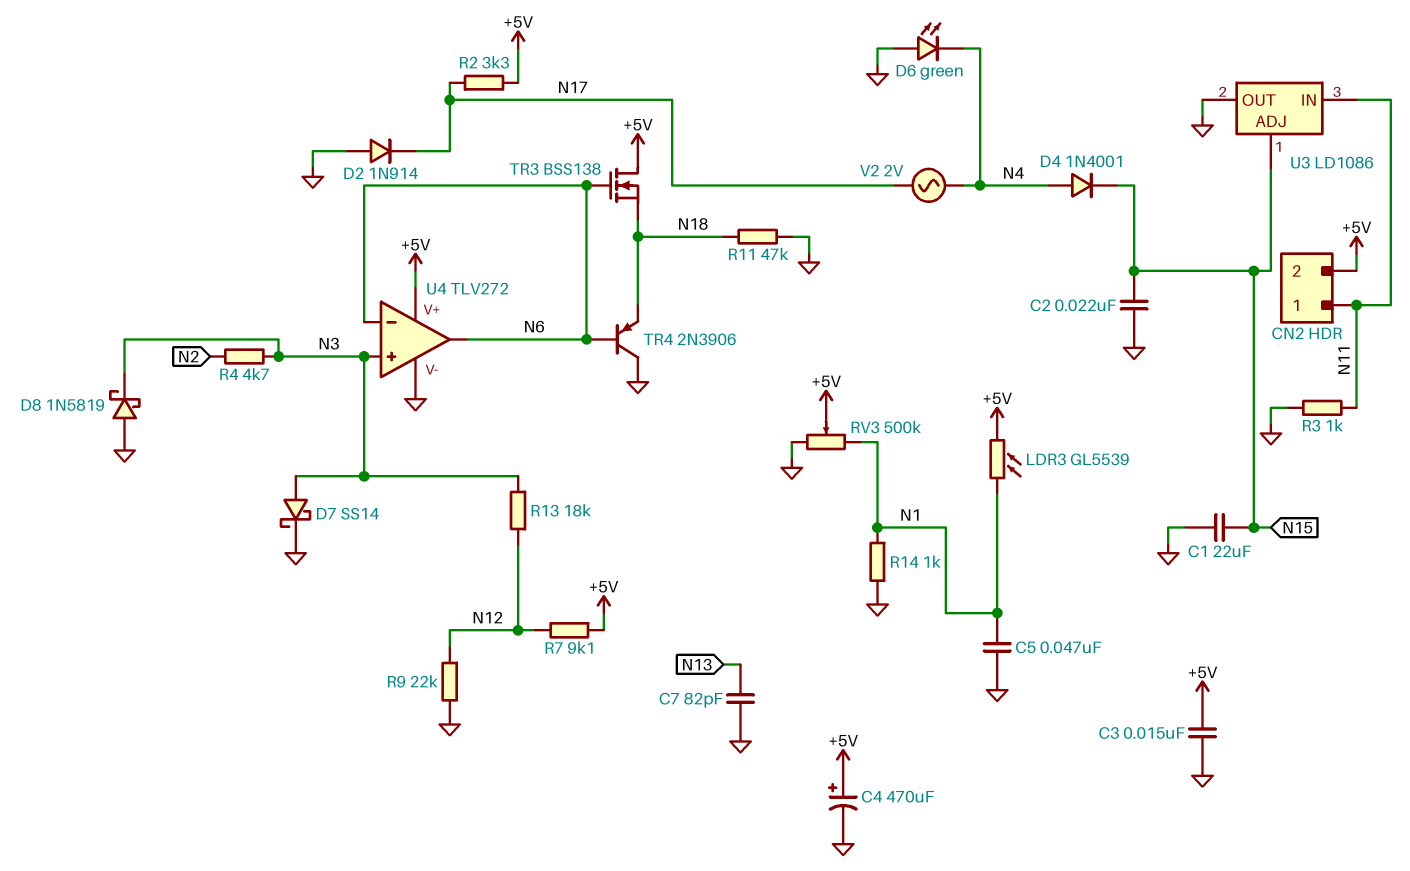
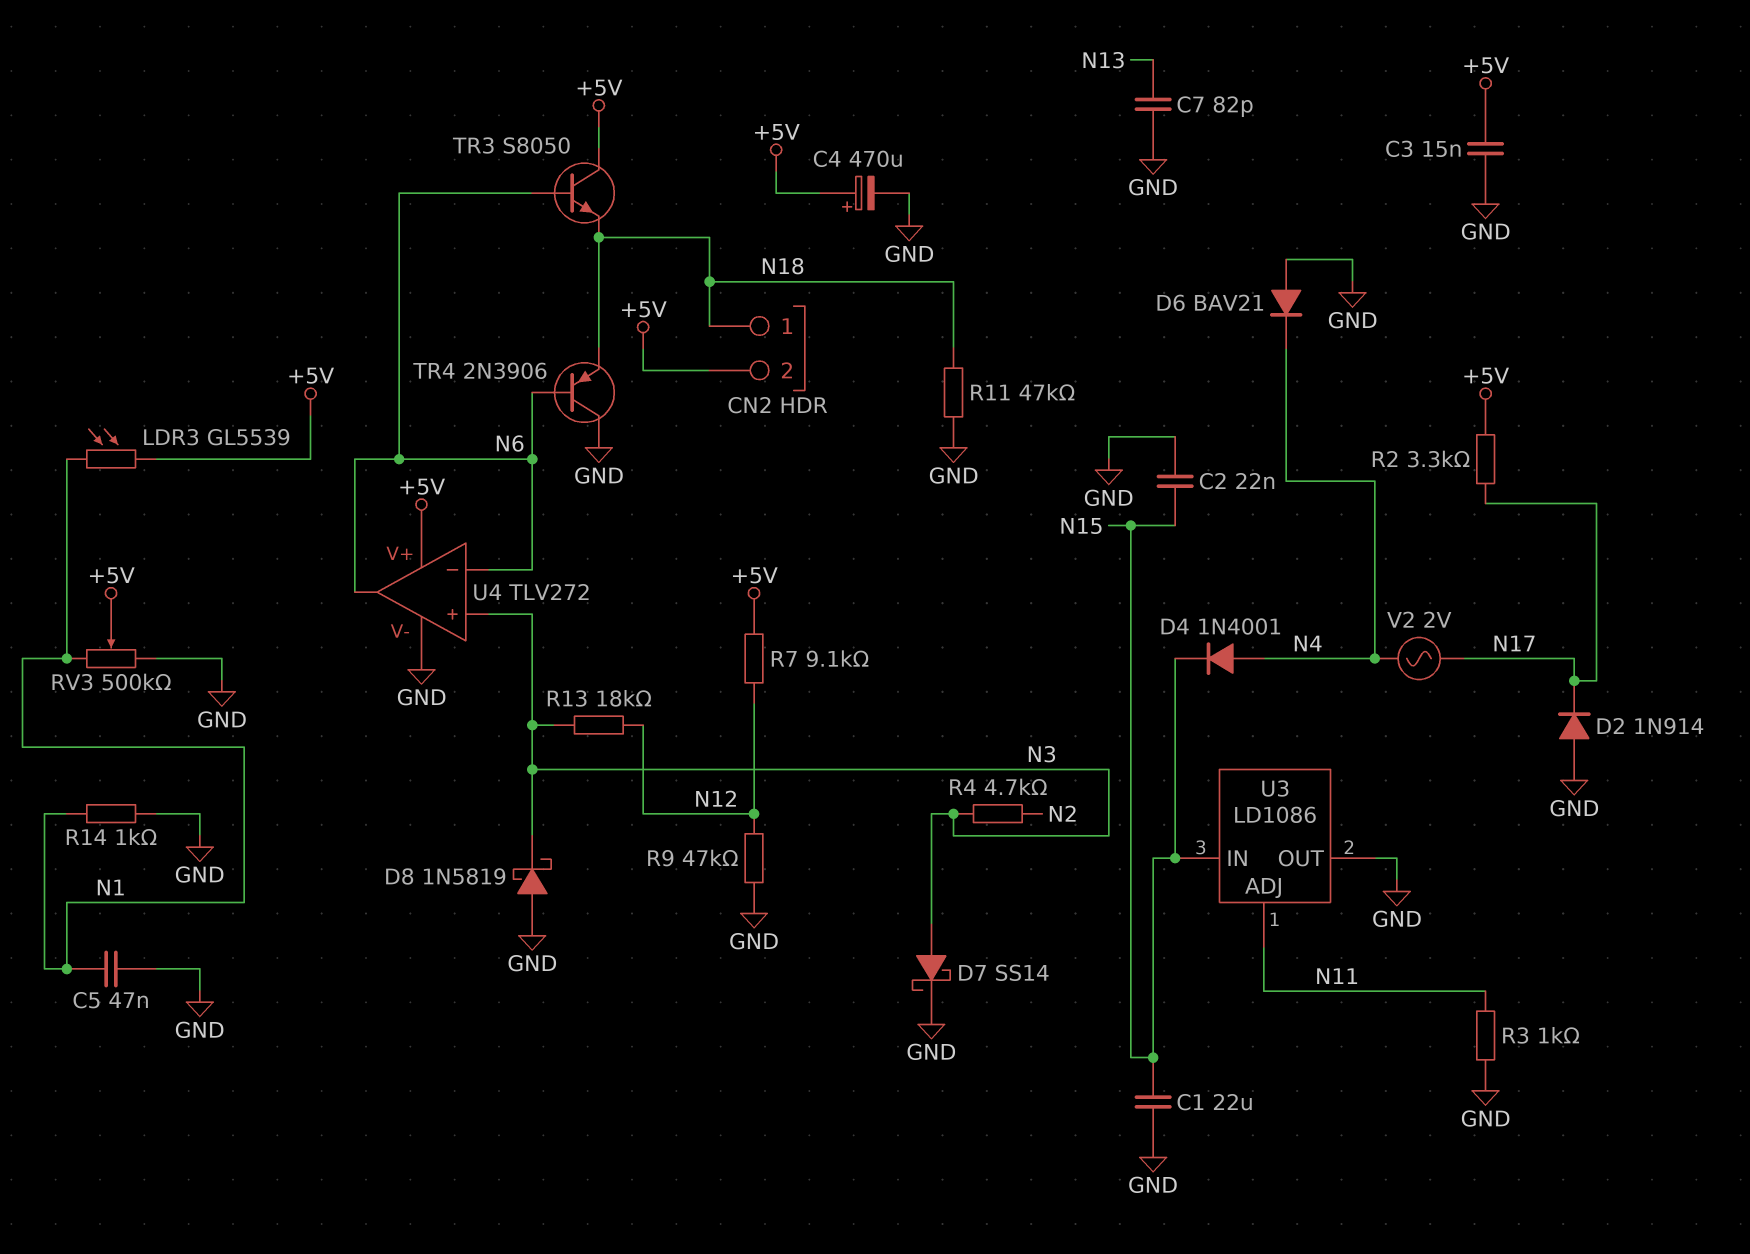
CN2 pin 1: N11 -> N18
D6: LED green (A GND, K N4) -> diode BAV21 (A GND, K N4)
R9: 22k (GND, N12) -> 47k (GND, N12)
TR3: NMOS BSS138 (G N6, D +5V, S N18) -> NPN S8050 (B N6, C +5V, E N18)
U3 pin ADJ: N15 -> N11
U3 pin IN: N11 -> N15

